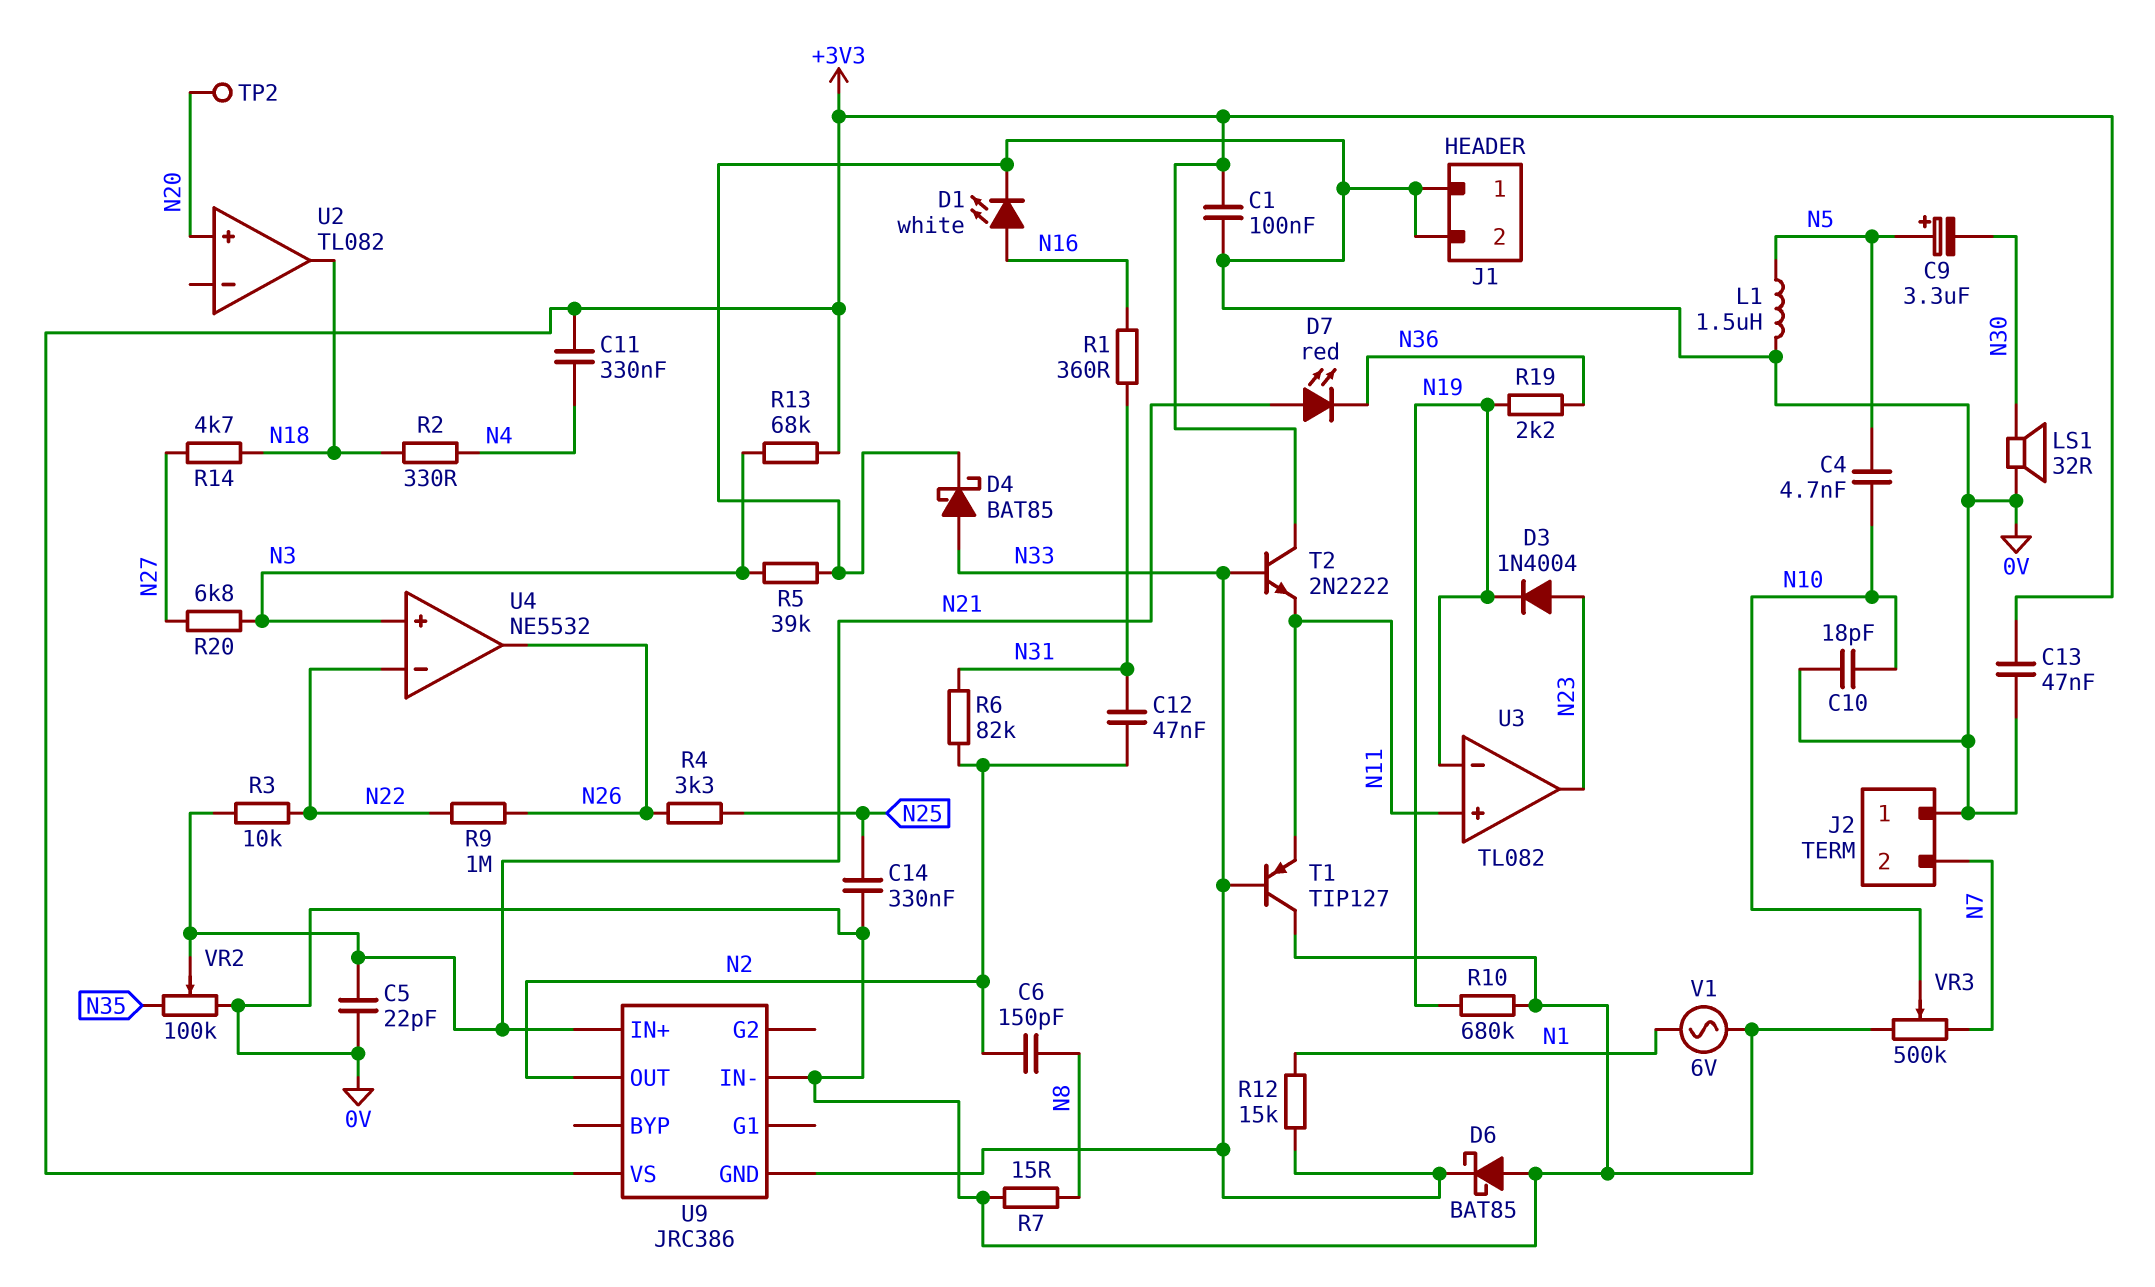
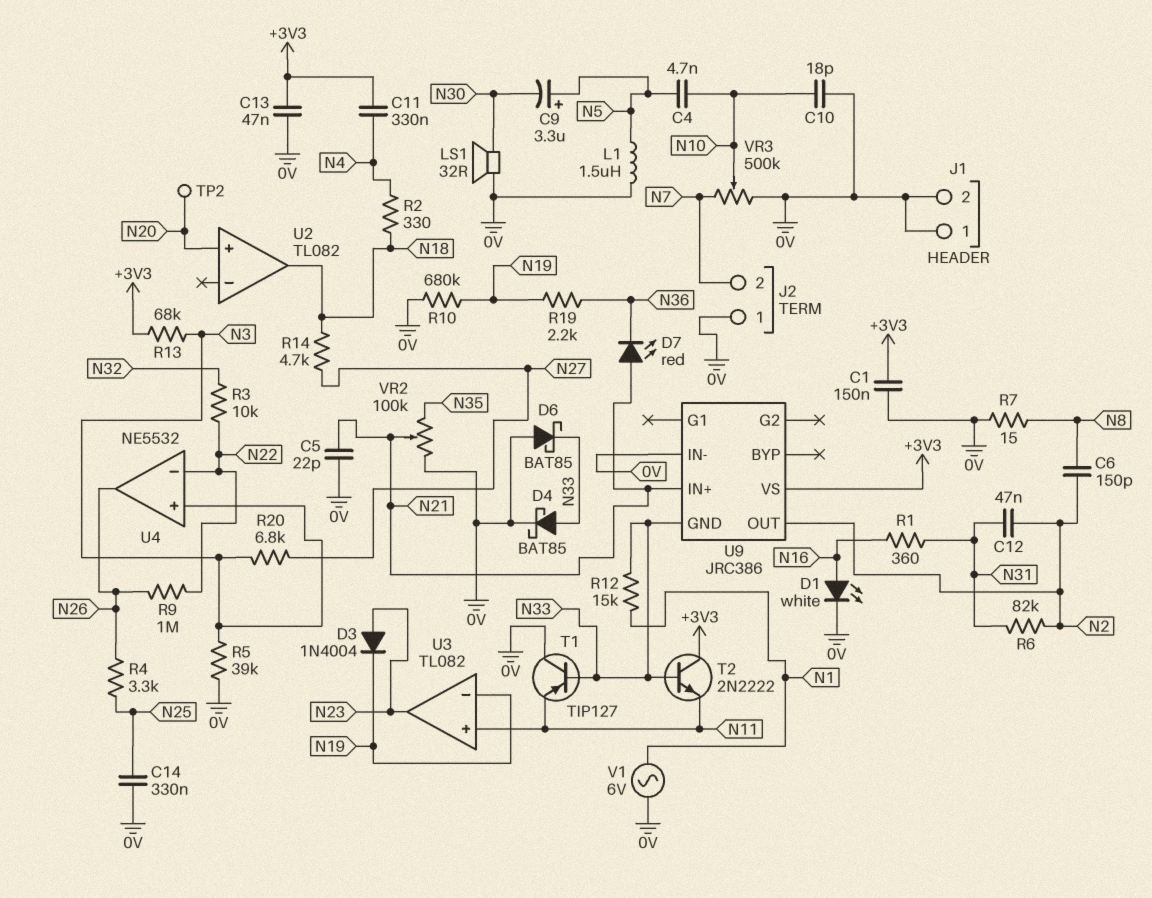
C1: 100nF (+3V3, 0V) -> 150nF (+3V3, 0V)
R3: 10k (N21, N22) -> 10k (N22, N32)

